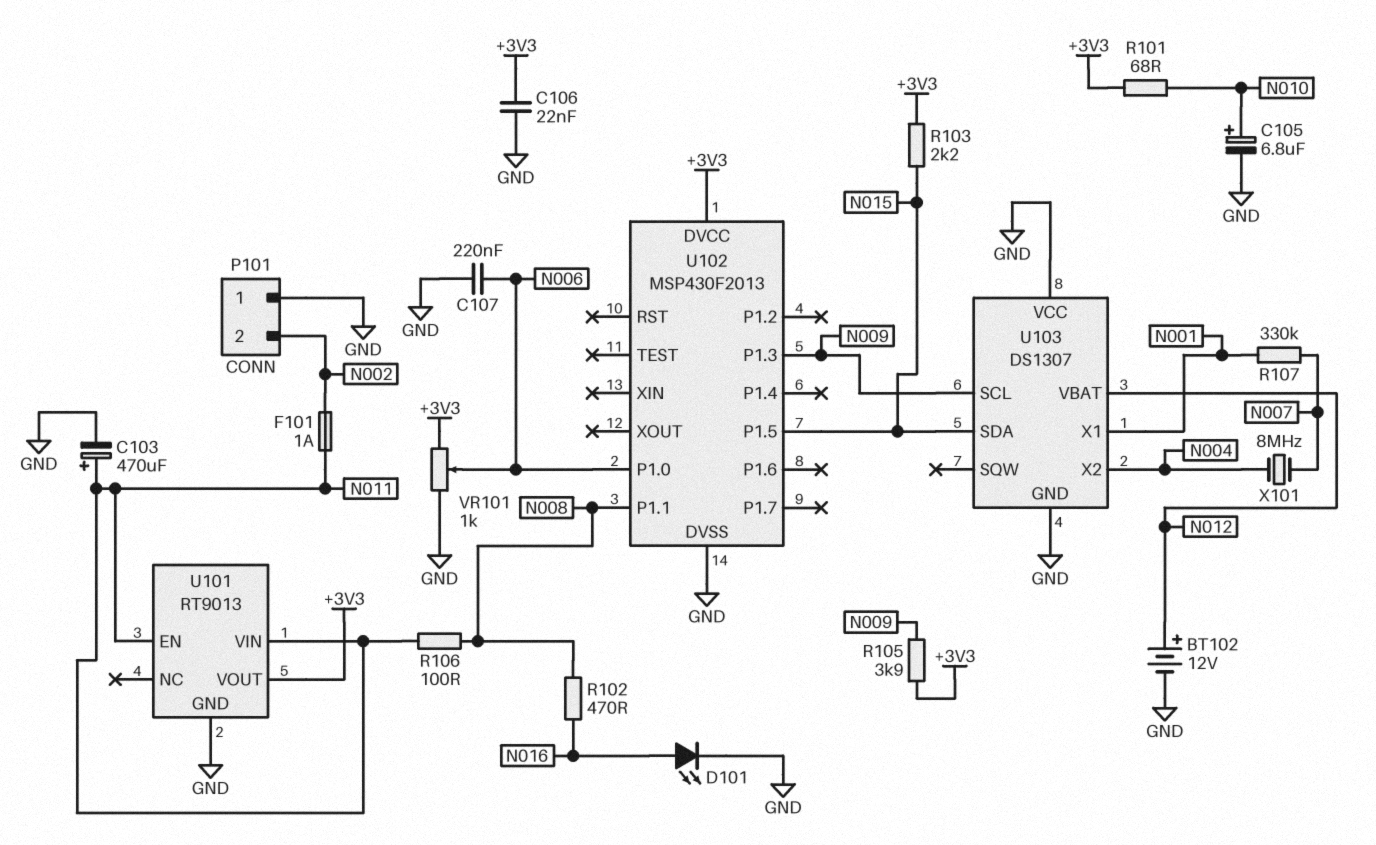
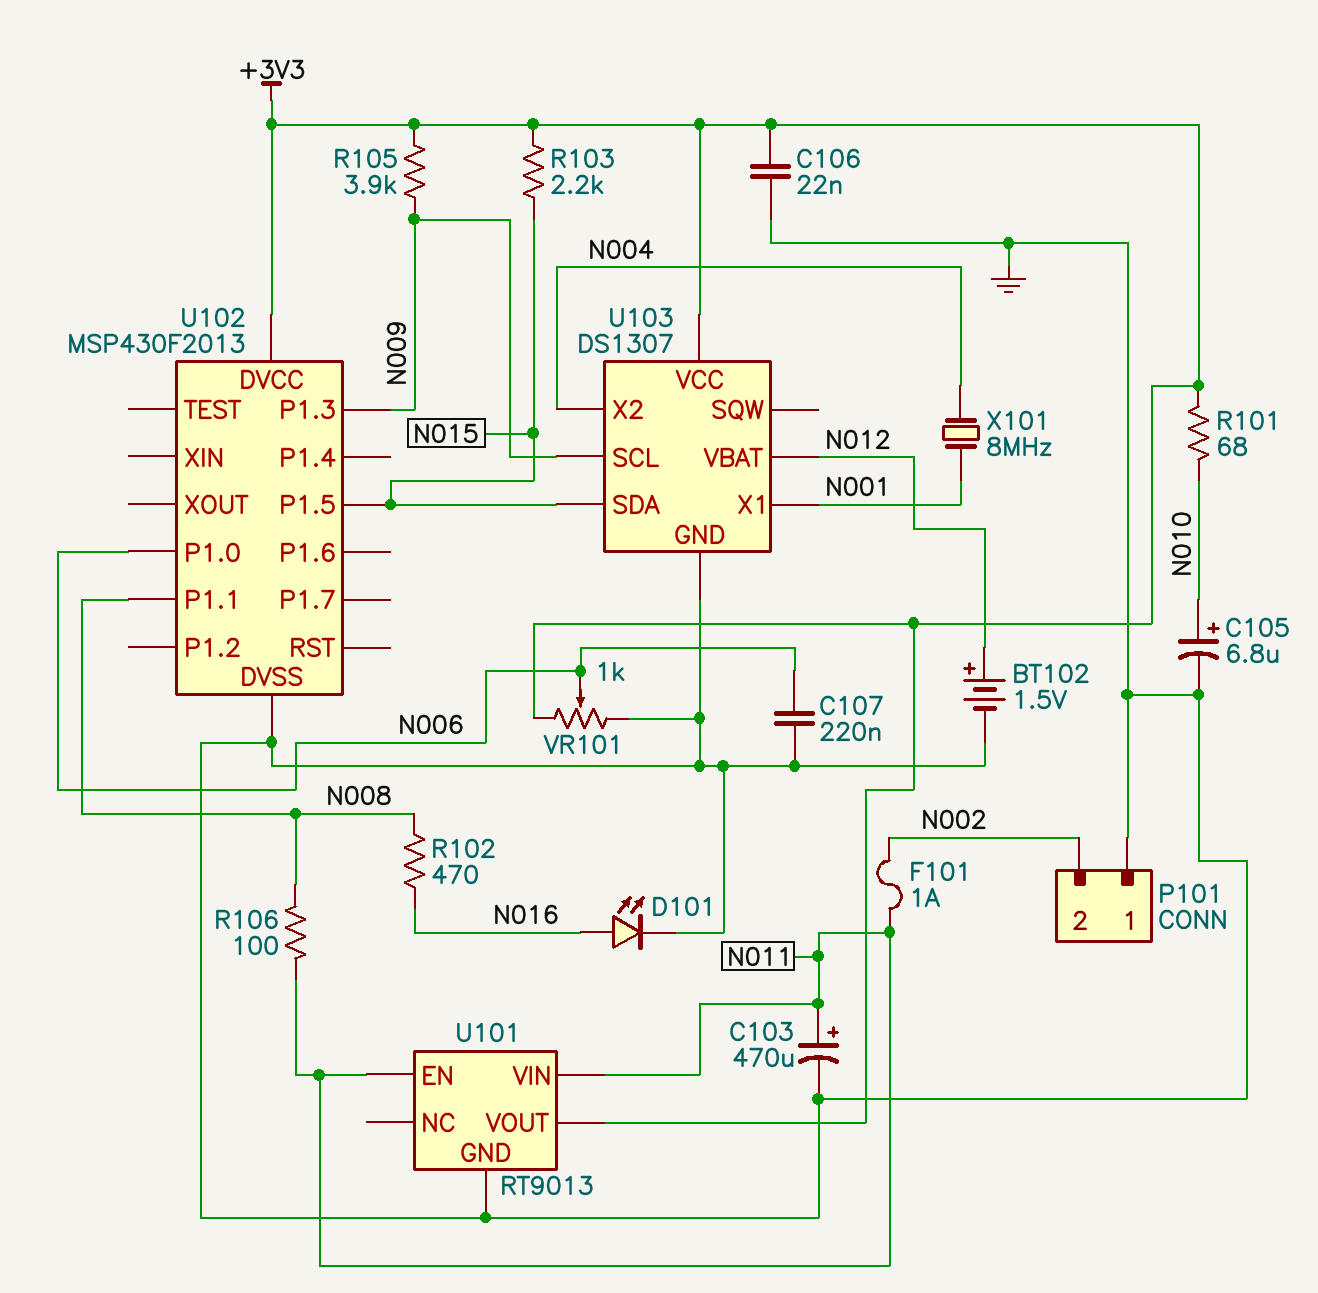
BT102: 12V (plus N012, minus GND) -> 1.5V (plus N012, minus GND)
R107: 330k (N001, N007) -> none
U103 pin VCC: GND -> +3V3
X101: 8MHz (N004, N007) -> 8MHz (N001, N004)

